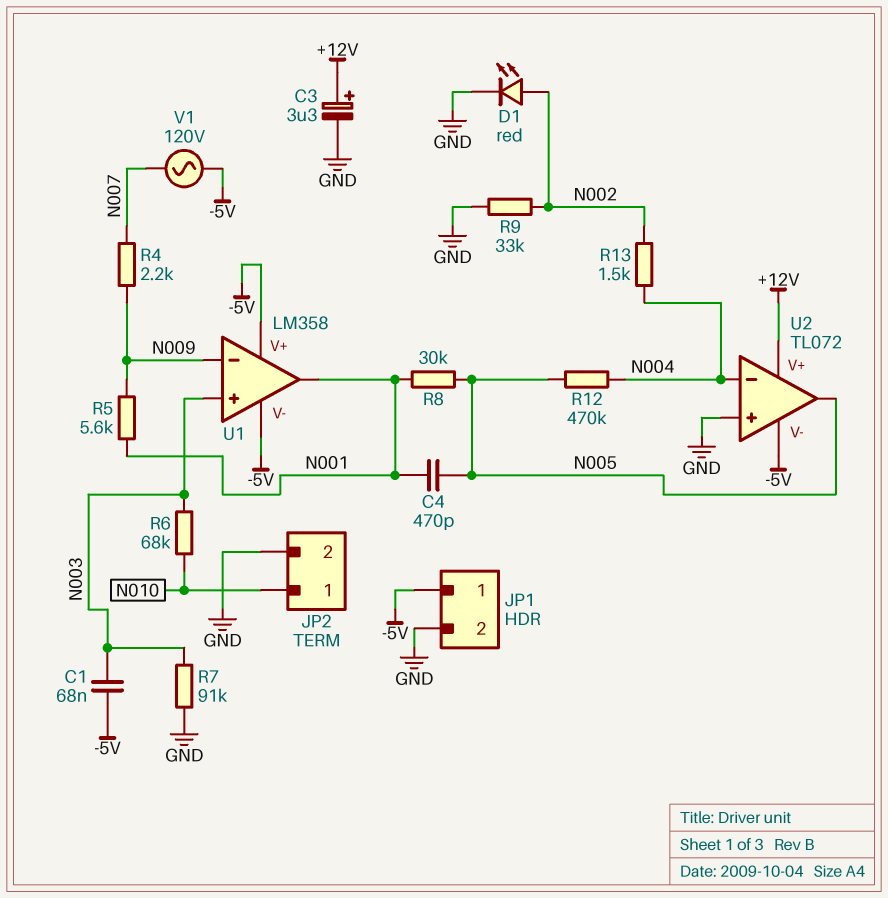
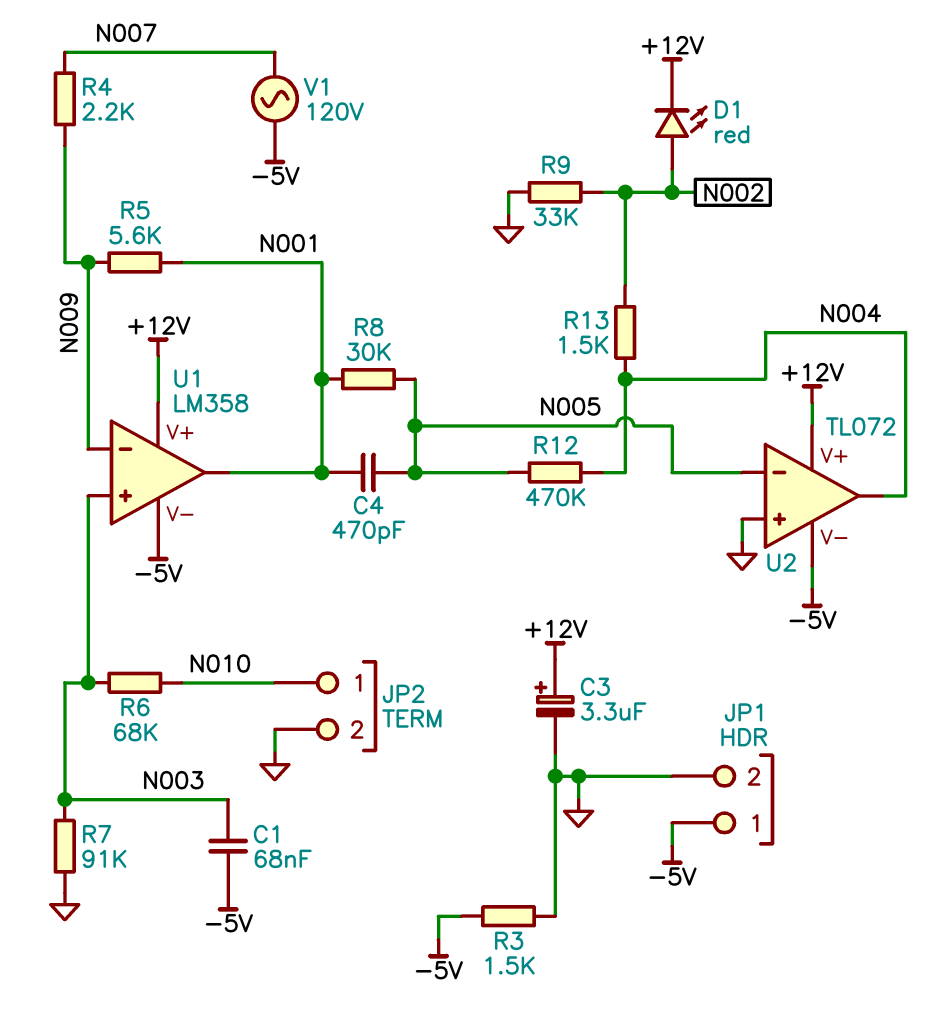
D1: LED red (A N002, K GND) -> LED red (A N002, K +12V)
R3: none -> 1.5k (-5V, GND)
U1 pin V+: -5V -> +12V
U2 pin in-: N004 -> N005
U2 pin out: N005 -> N004

